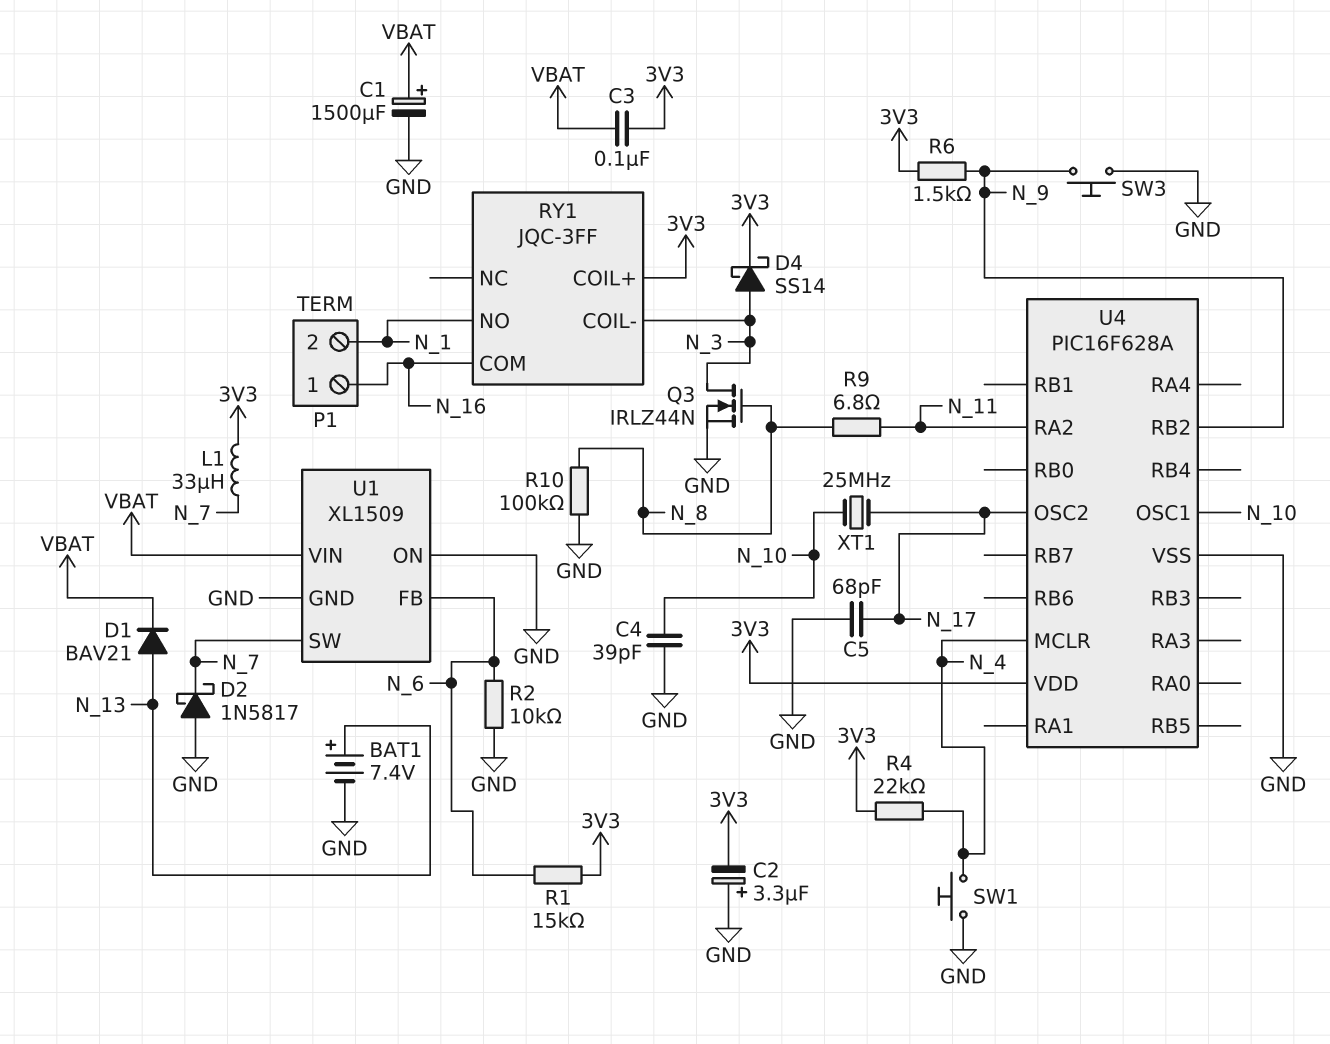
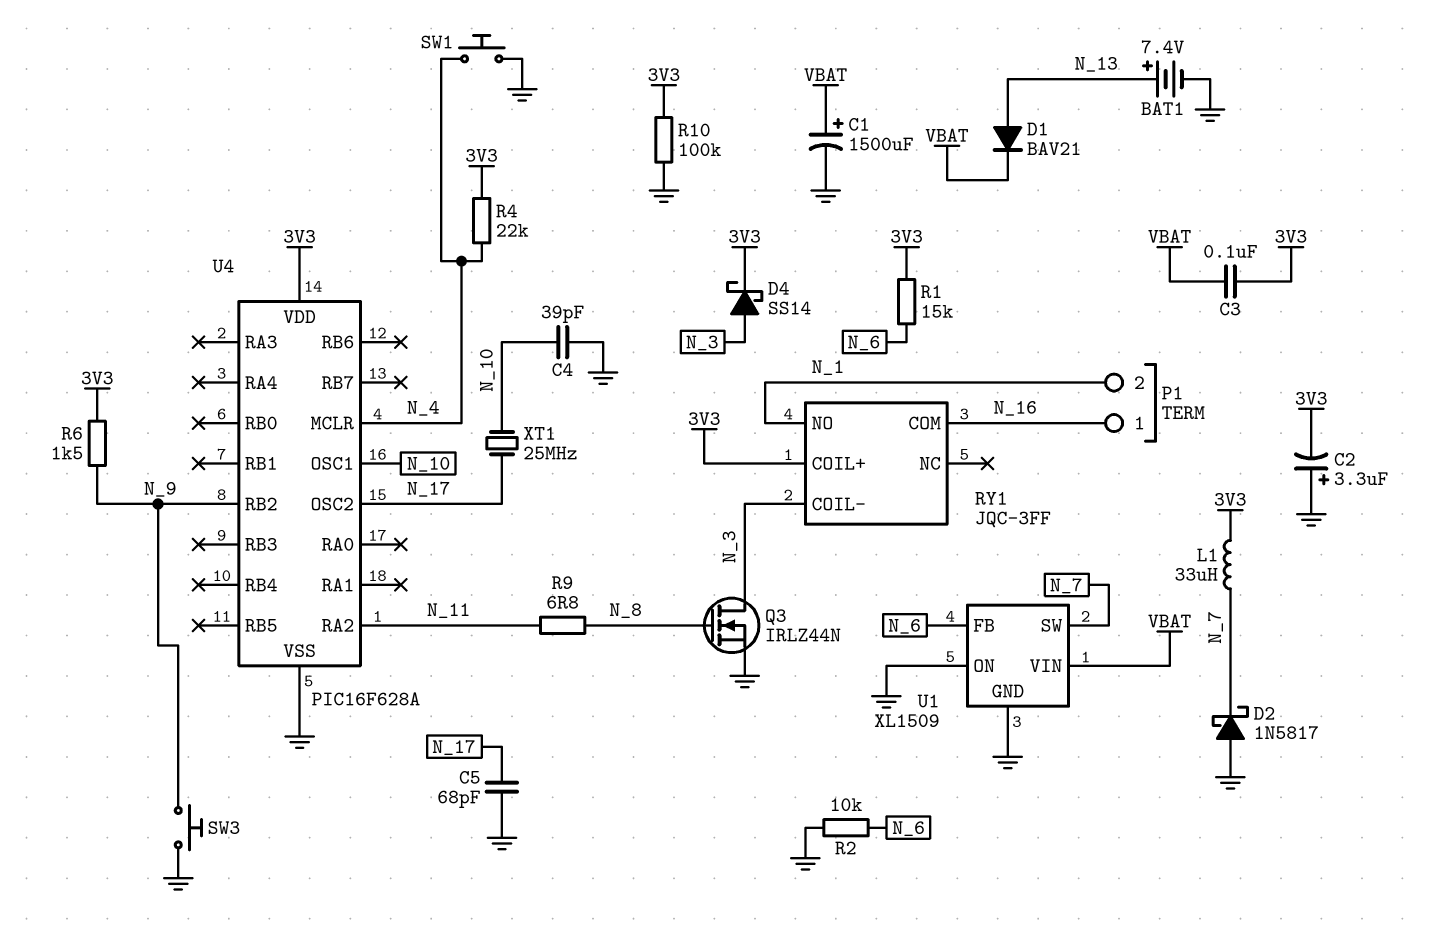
R10: 100k (GND, N_8) -> 100k (3V3, GND)

